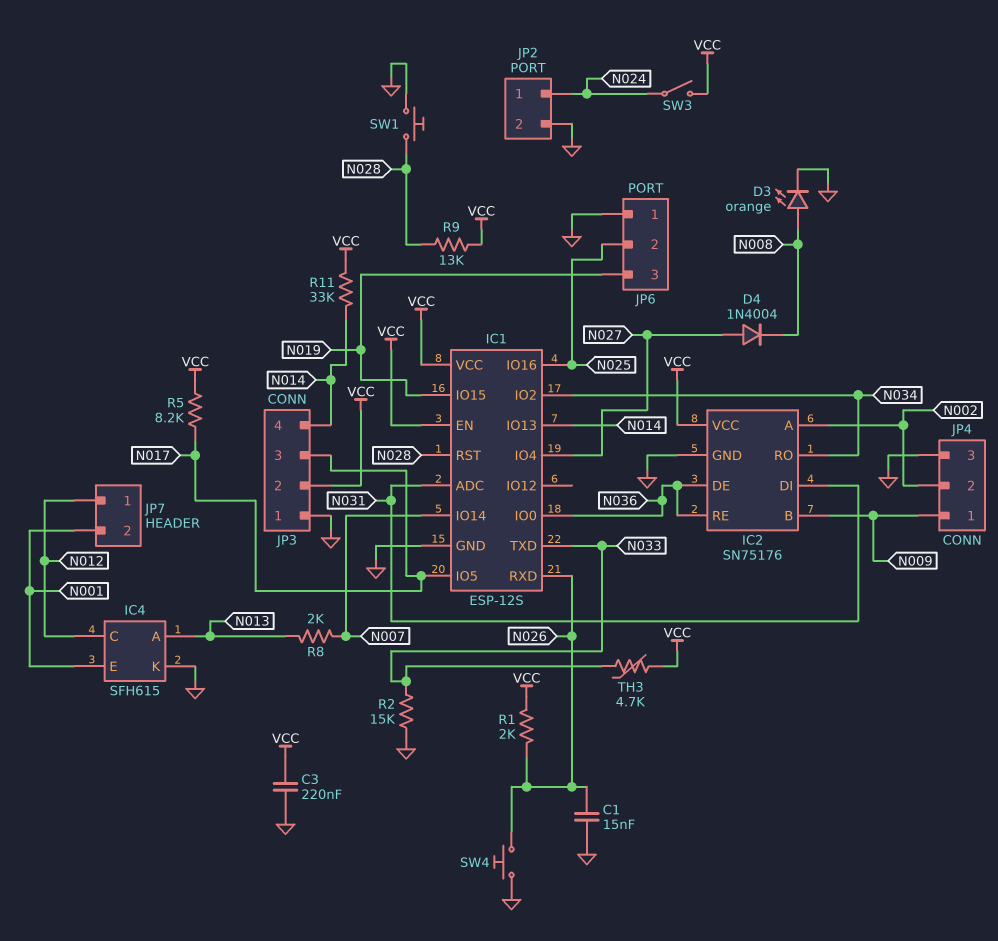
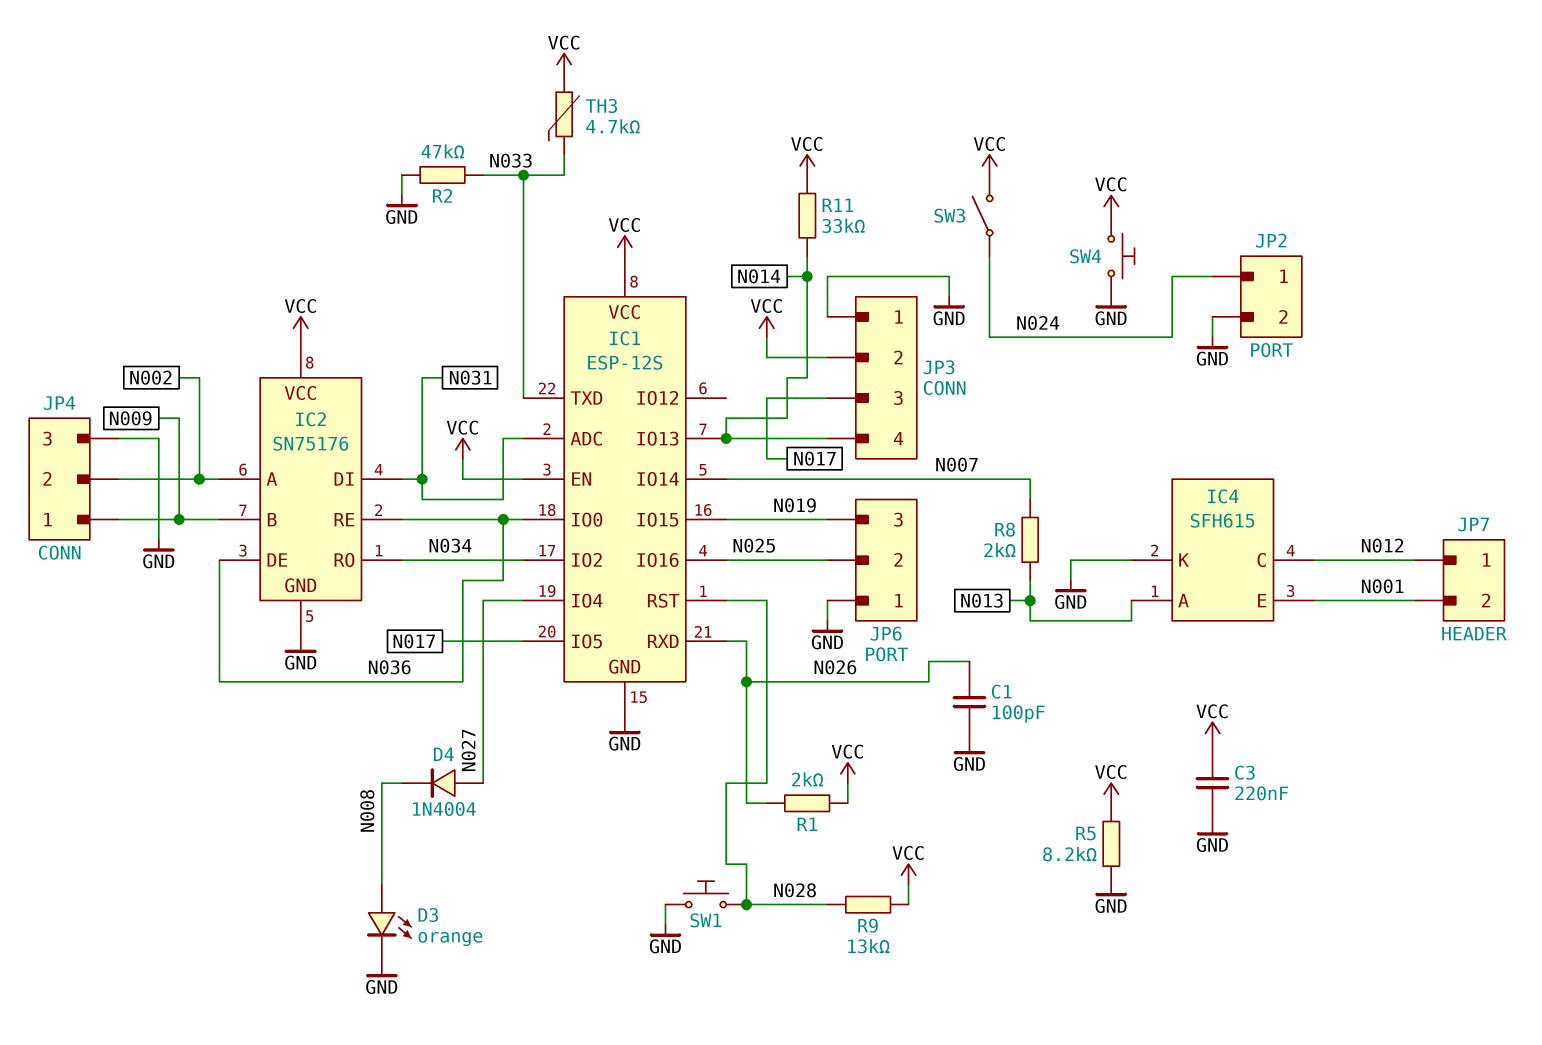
C1: 15nF (GND, N026) -> 100pF (GND, N026)
R2: 15k (GND, N033) -> 47k (GND, N033)
R5: 8.2k (N017, VCC) -> 8.2k (GND, VCC)
SW4: button (GND, N026) -> button (GND, VCC)

